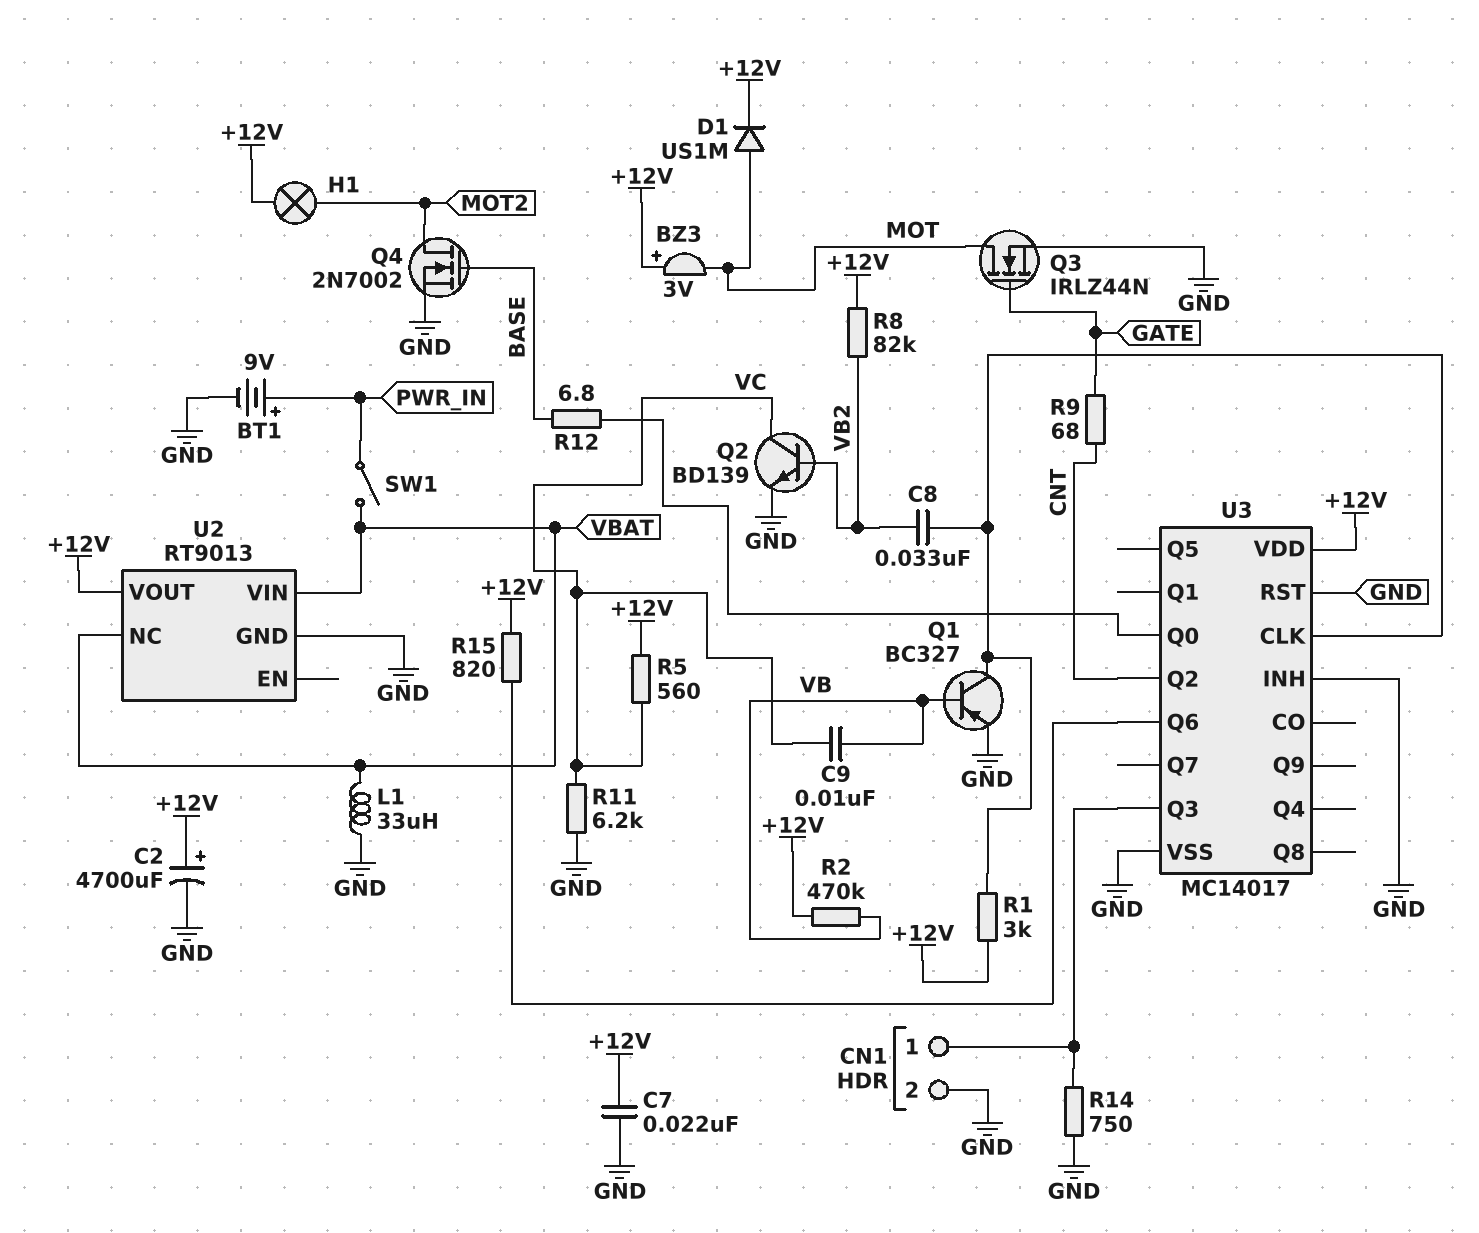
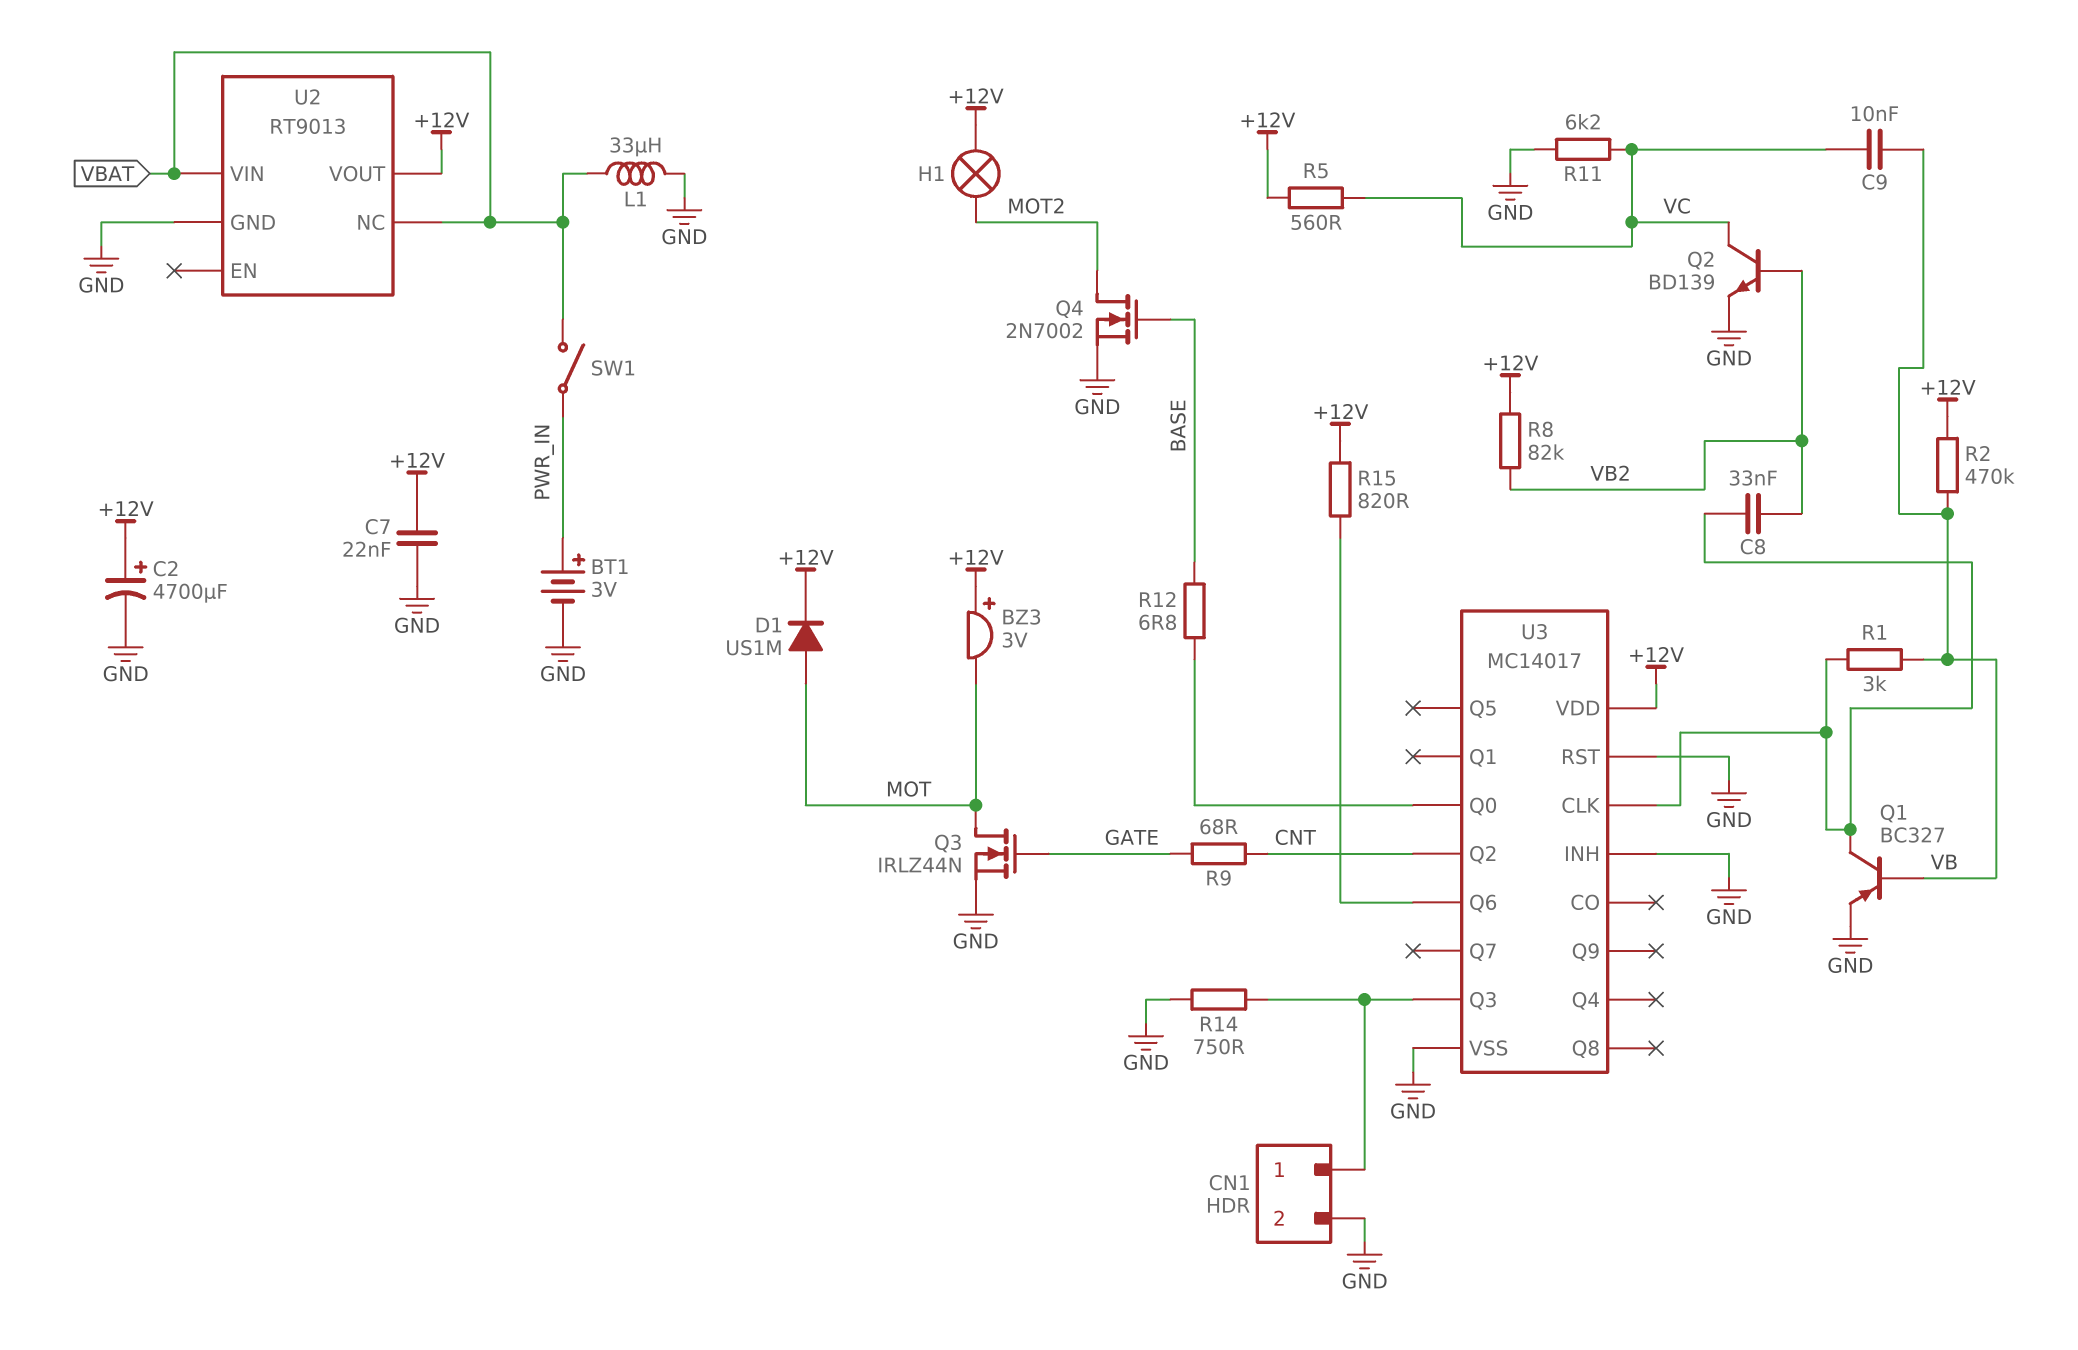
BT1: 9V (plus PWR_IN, minus GND) -> 3V (plus PWR_IN, minus GND)
R1: 3k (+12V, U3/CLK) -> 3k (U3/CLK, VB)

